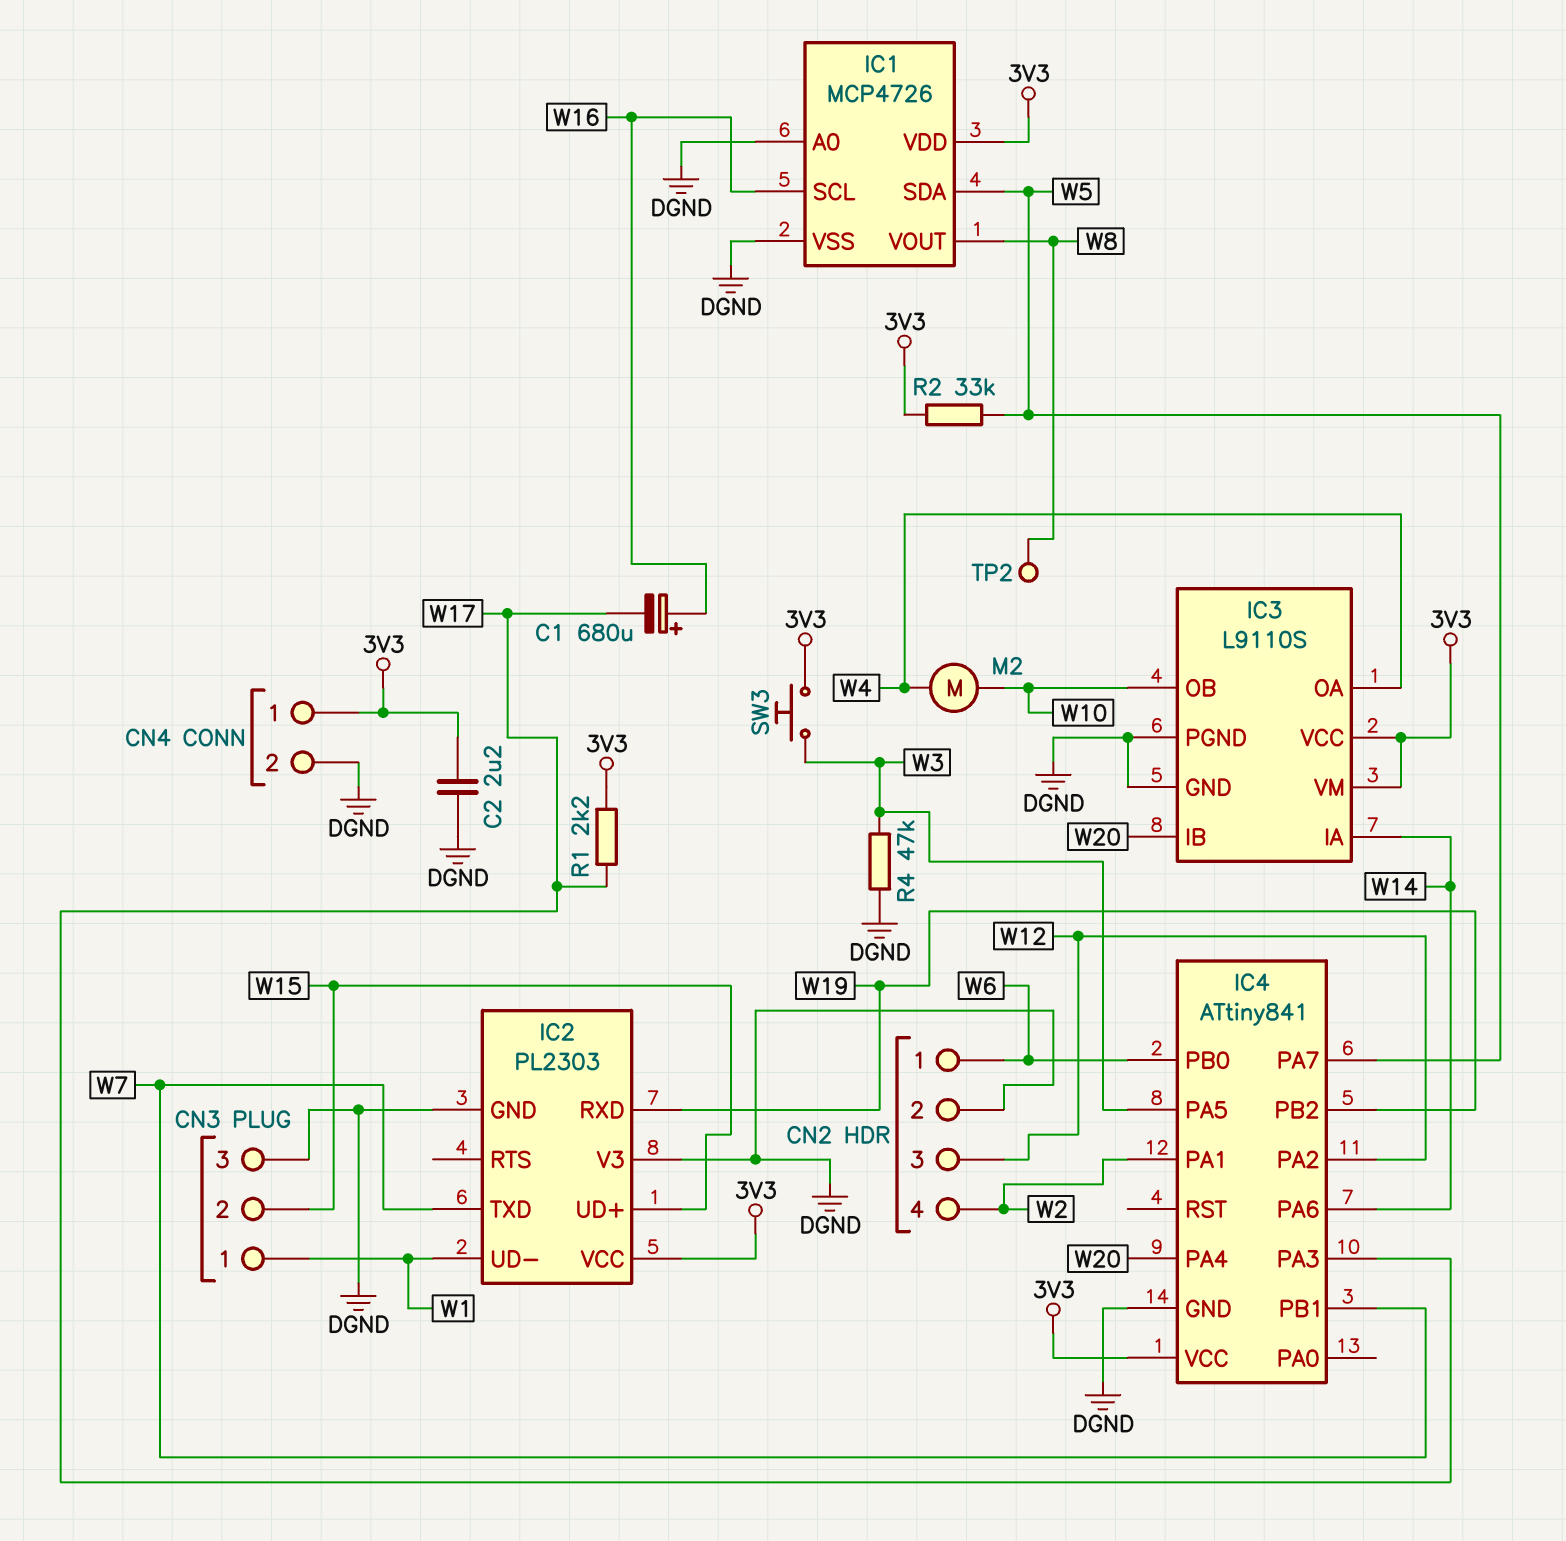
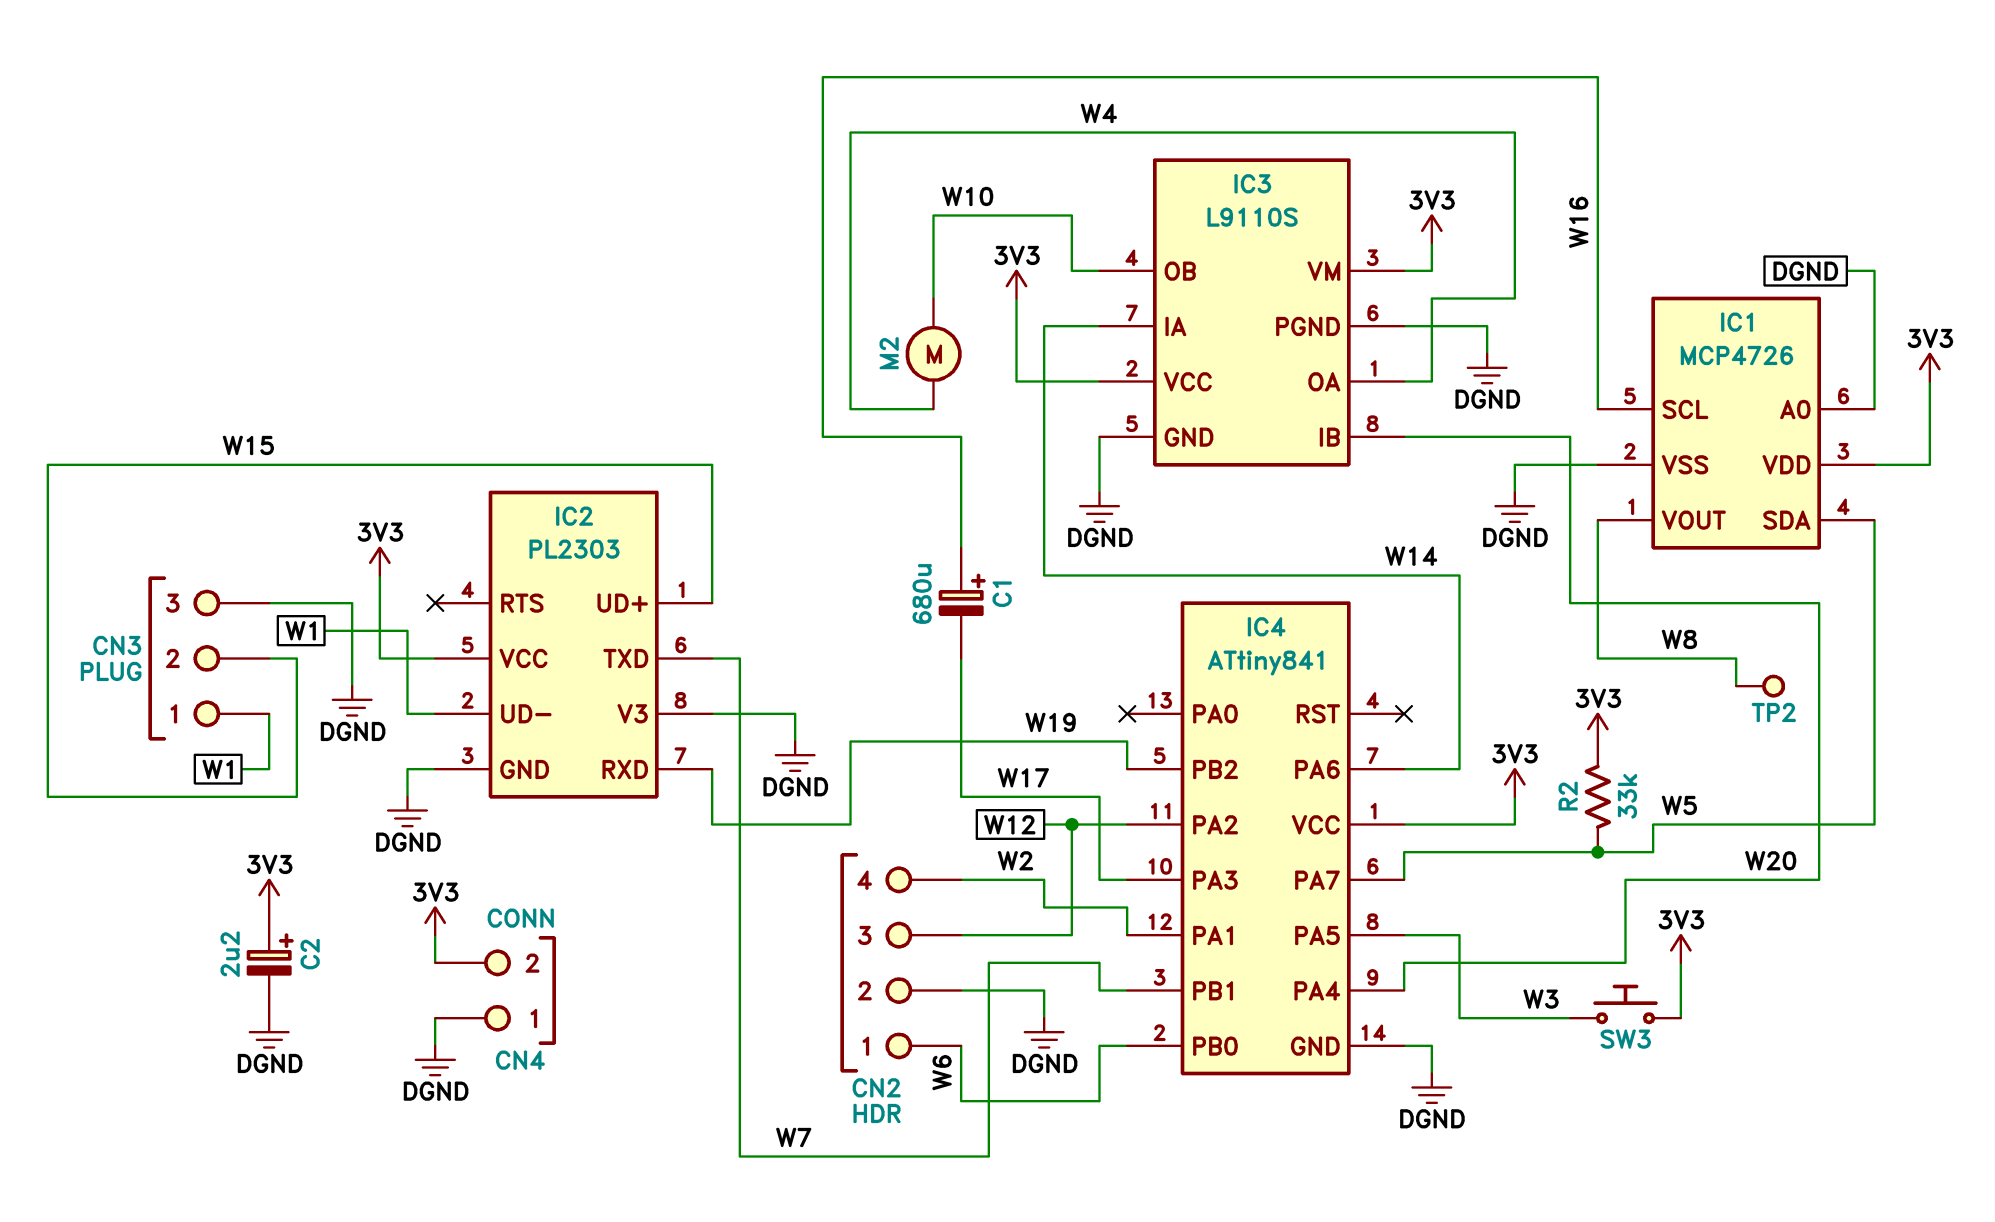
C2: 2.2uF (3V3, DGND) -> 2.2uF (plus 3V3, minus DGND)
CN4 pin 1: 3V3 -> DGND
CN4 pin 2: DGND -> 3V3
R1: 2.2k (3V3, W17) -> none
R4: 47k (DGND, W3) -> none

